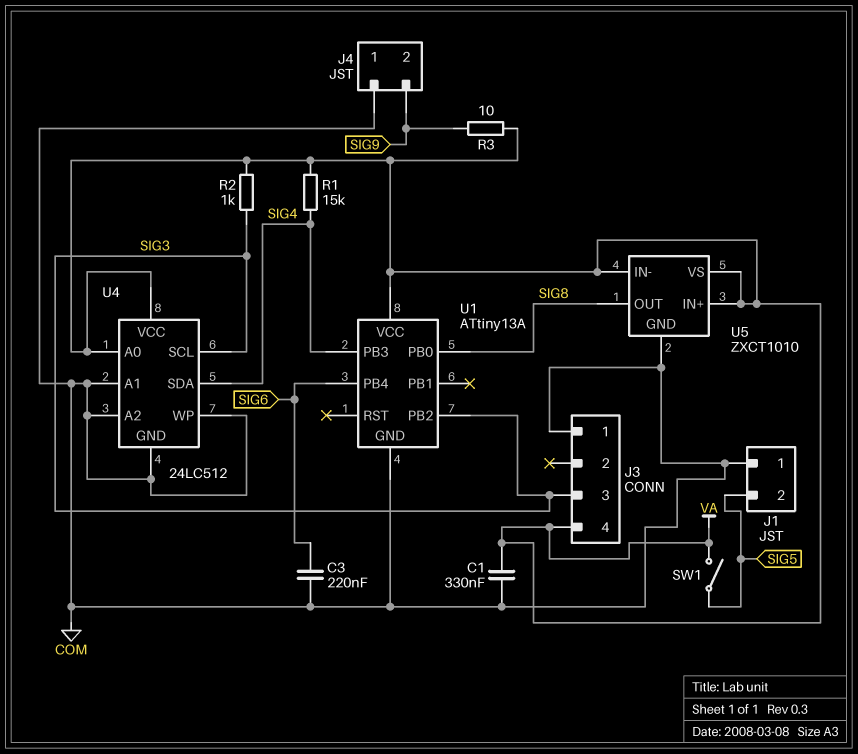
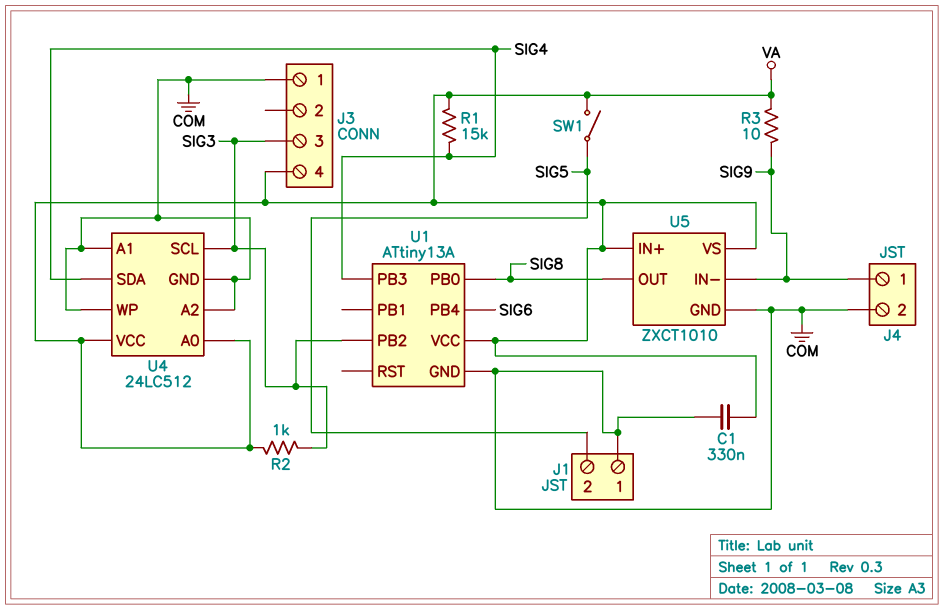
C3: 220nF (COM, SIG6) -> none
J4 pin 1: COM -> SIG9
J4 pin 2: SIG9 -> COM
U5 pin IN-: VA -> SIG9

